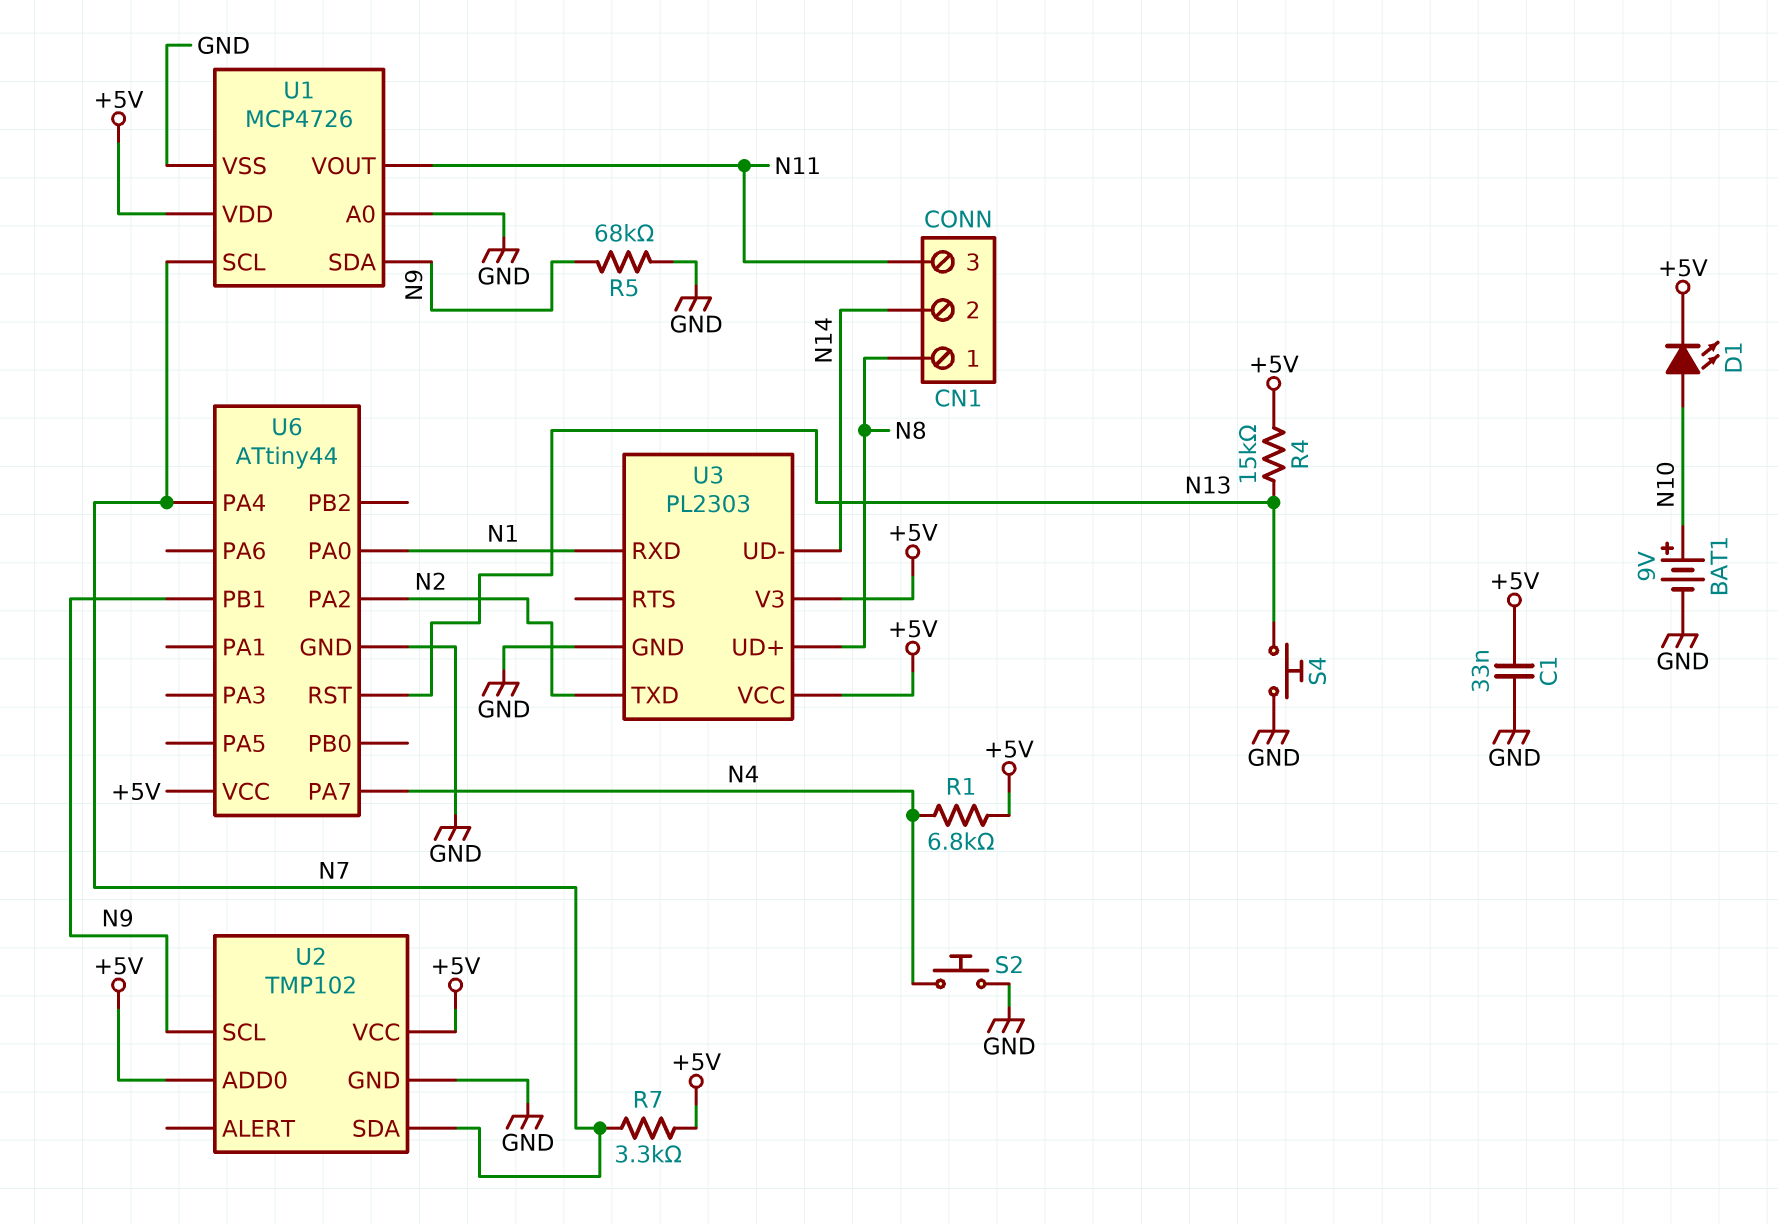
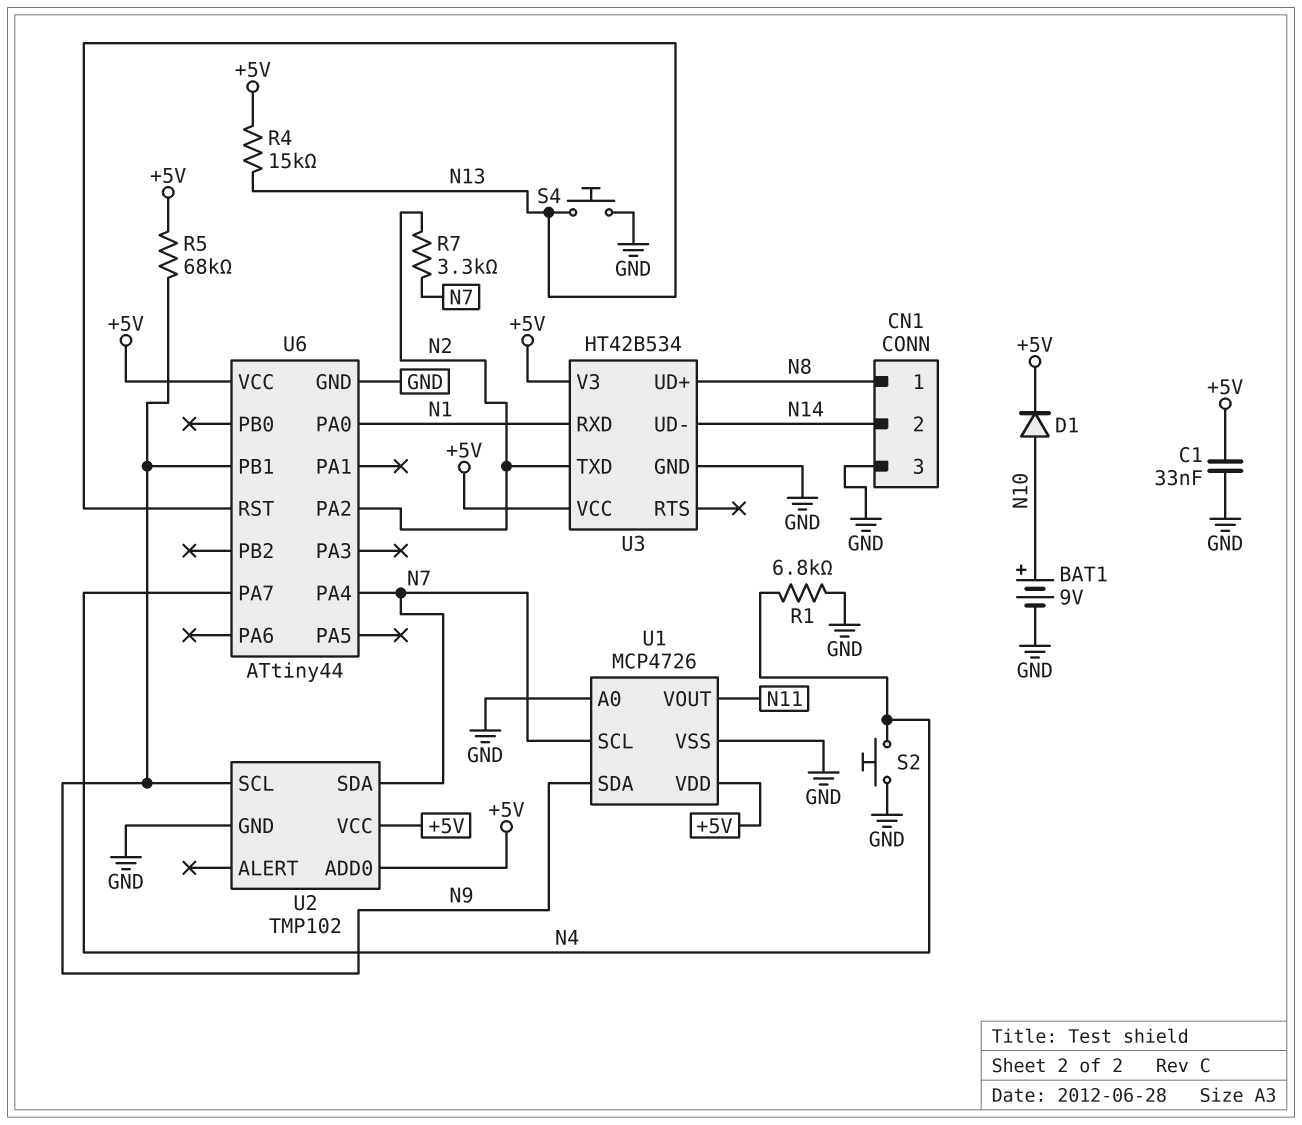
CN1 pin 3: N11 -> GND
D1: LED (A N10, K +5V) -> diode (A N10, K +5V)
R1: 6.8k (+5V, N4) -> 6.8k (GND, N4)
R5: 68k (GND, N9) -> 68k (+5V, N9)
R7: 3.3k (+5V, N7) -> 3.3k (N2, N7)
U3: PL2303 -> HT42B534

